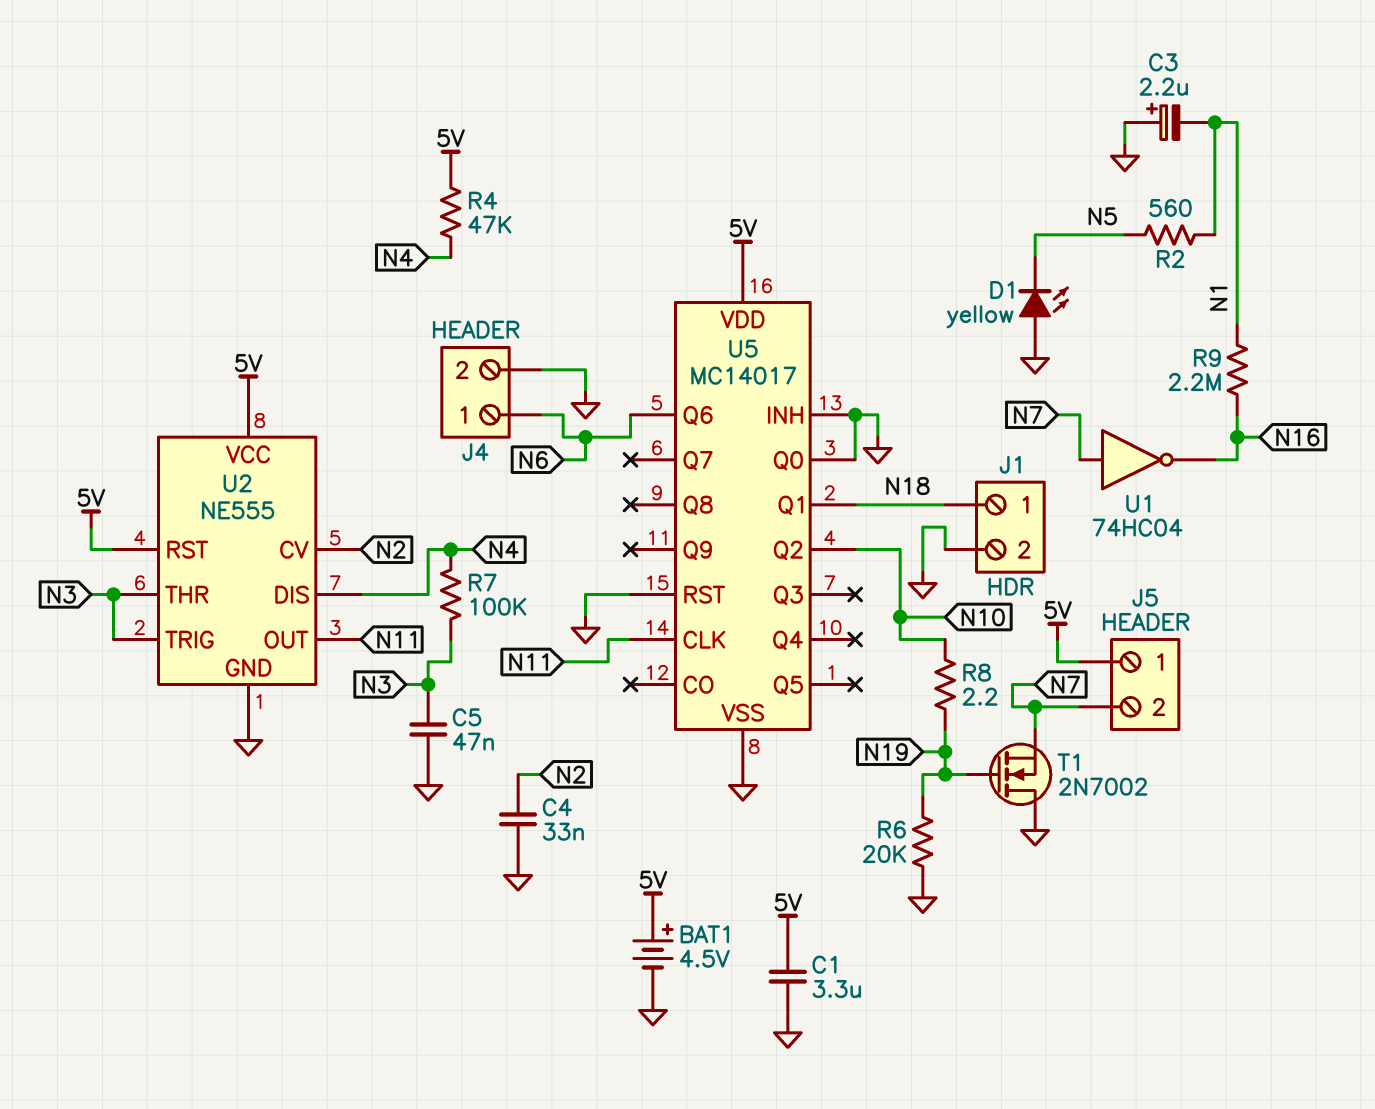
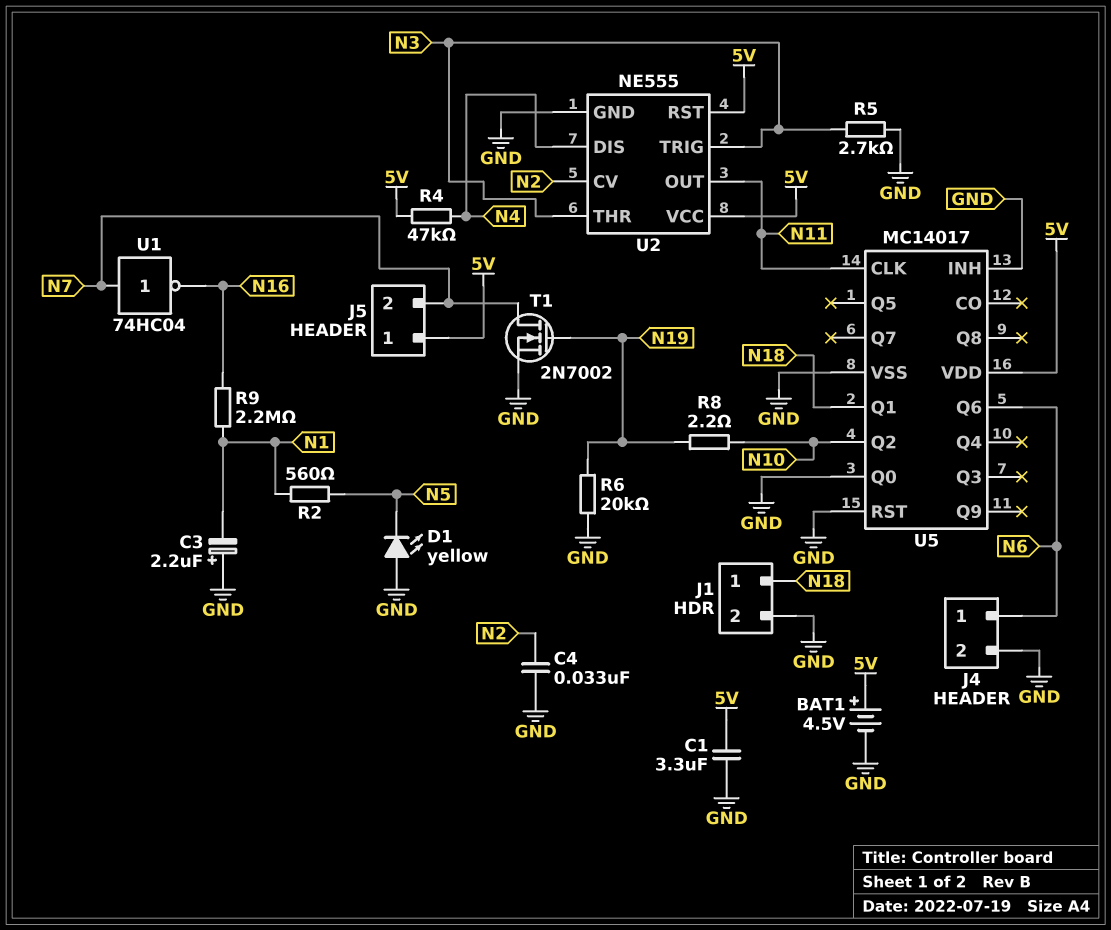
C5: 47nF (GND, N3) -> none
R5: none -> 2.7k (GND, N3)
R7: 100k (N3, N4) -> none
T1: NMOS 2N7002 (G N19, D GND, S N7) -> NMOS 2N7002 (G N19, D N7, S GND)

